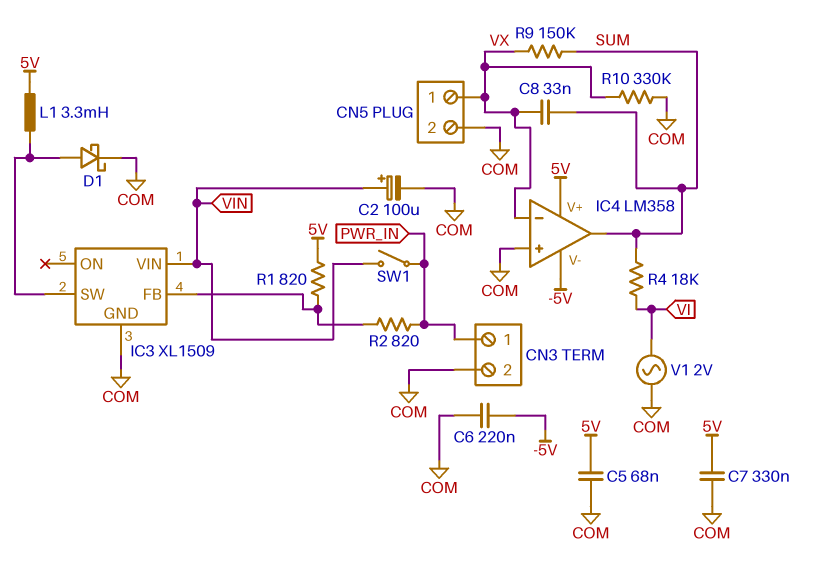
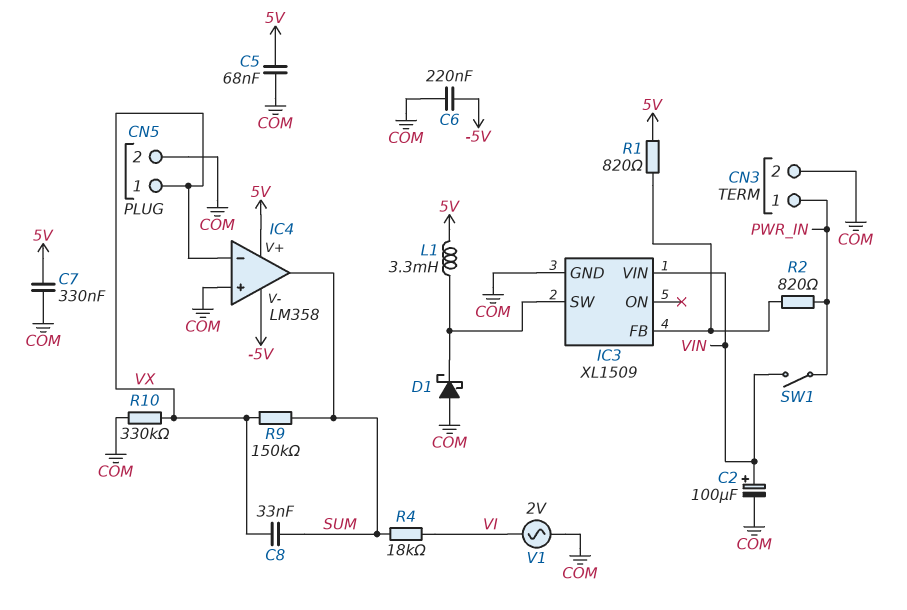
D1: schottky (A IC3/SW, K COM) -> schottky (A COM, K IC3/SW)

